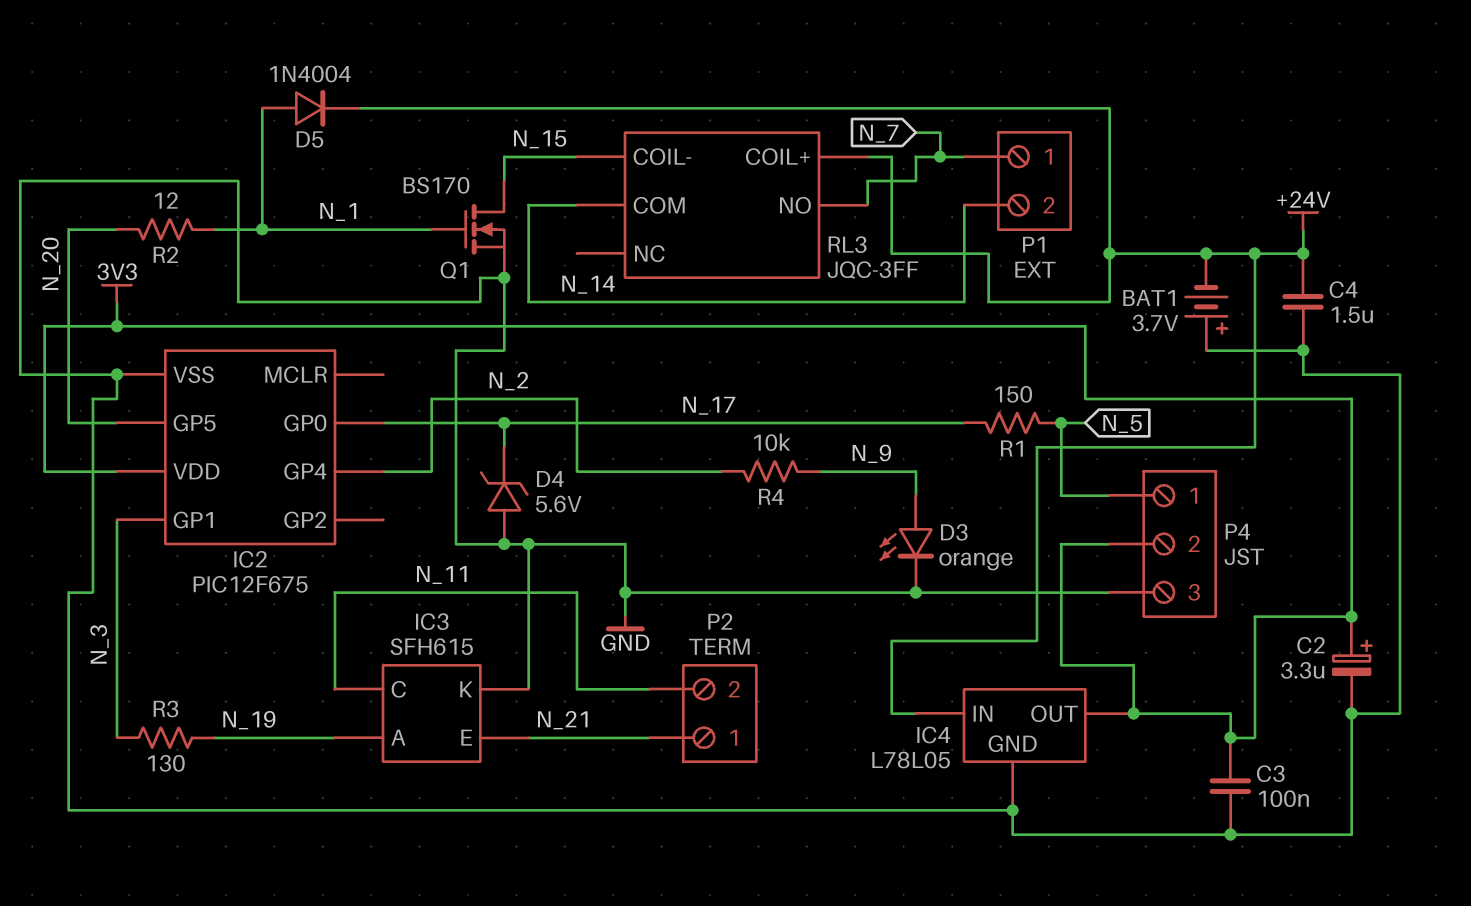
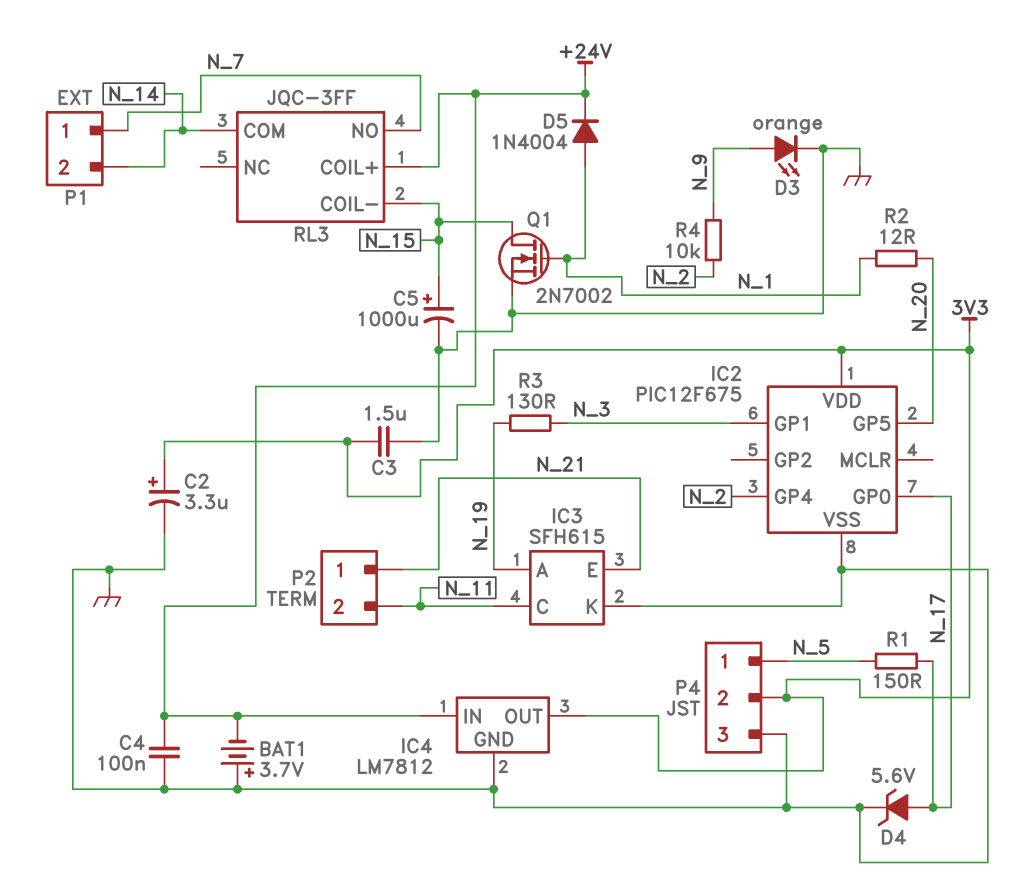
C3: 100nF (3V3, GND) -> 1.5uF (3V3, GND)
C4: 1.5uF (+24V, GND) -> 100nF (+24V, GND)
C5: none -> 1000uF (plus N_15, minus GND)
D4: zener 5.6V (A GND, K N_17) -> zener 5.6V (A N_17, K GND)
IC4: L78L05 -> LM7812
Q1: NMOS BS170 (G N_1, D N_15, S GND) -> NMOS 2N7002 (G N_1, D N_15, S GND)

